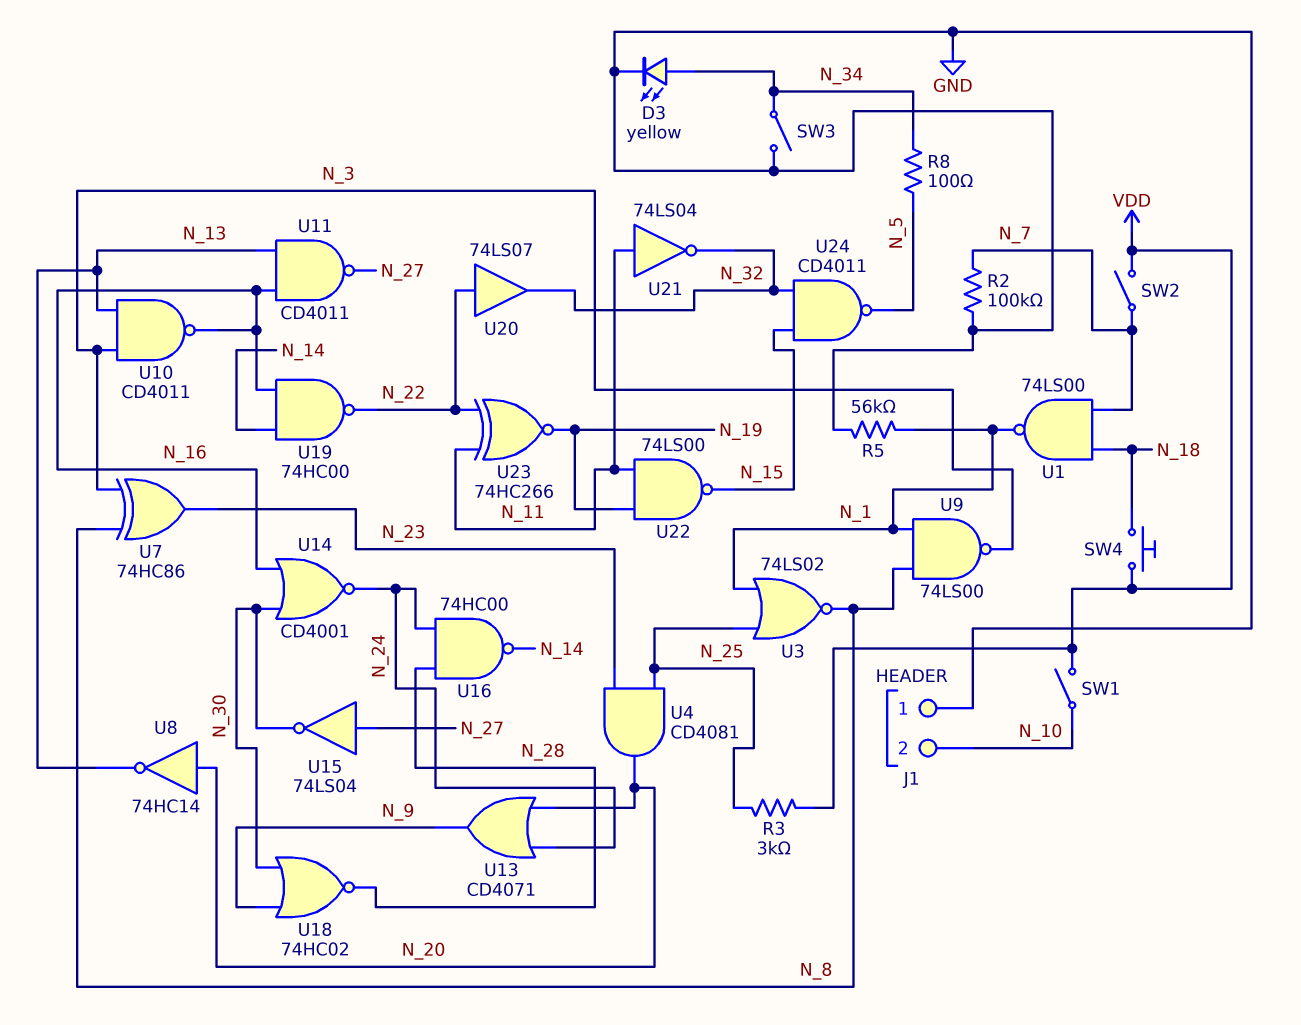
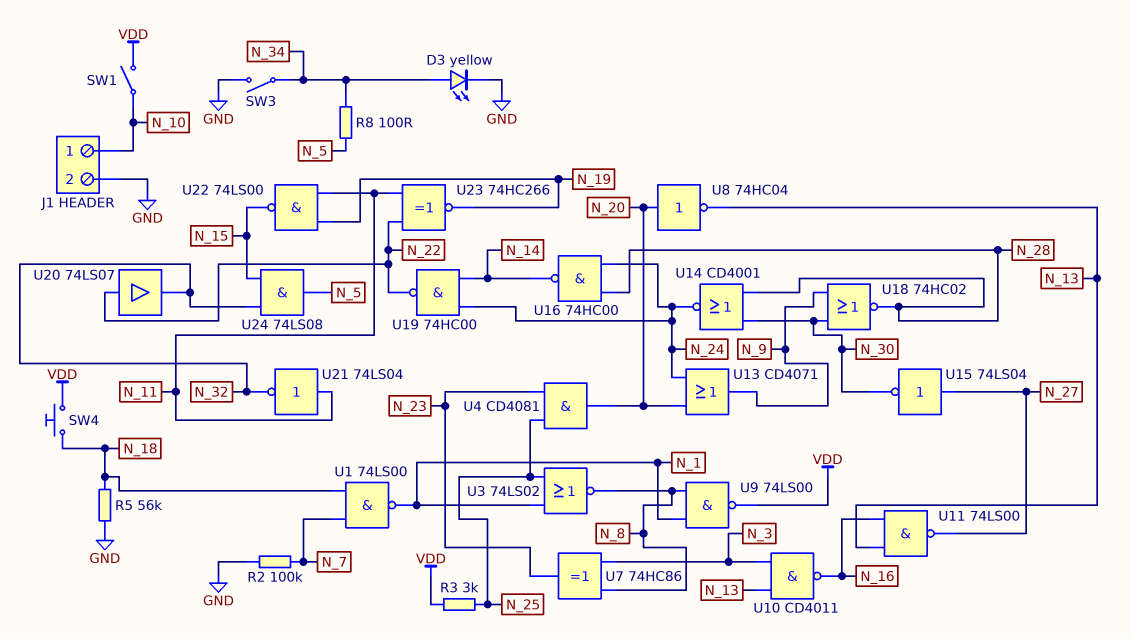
J1 pin 1: GND -> N_10
J1 pin 2: N_10 -> GND
R5: 56k (GND, N_1) -> 56k (GND, N_18)
SW2: switch (N_7, VDD) -> none
U8: NOT 74HC14 (in N_20, out N_13) -> NOT 74HC04 (in N_20, out N_13)
U9: NAND 74LS00 (in N_1, in N_8, out N_3) -> NAND 74LS00 (in N_1, in N_8, out VDD)
U11: NAND CD4011 (in N_13, in N_16, out N_27) -> NAND 74LS00 (in N_13, in N_16, out N_27)
U14: NOR CD4001 (in N_16, in N_30, out N_24) -> NOR CD4001 (in N_28, in N_30, out N_24)
U19: NAND 74HC00 (in N_14, in N_16, out N_22) -> NAND 74HC00 (in N_14, in N_24, out N_22)
U24: NAND CD4011 (in N_15, in N_32, out N_5) -> AND 74LS08 (in N_15, in N_32, out N_5)

